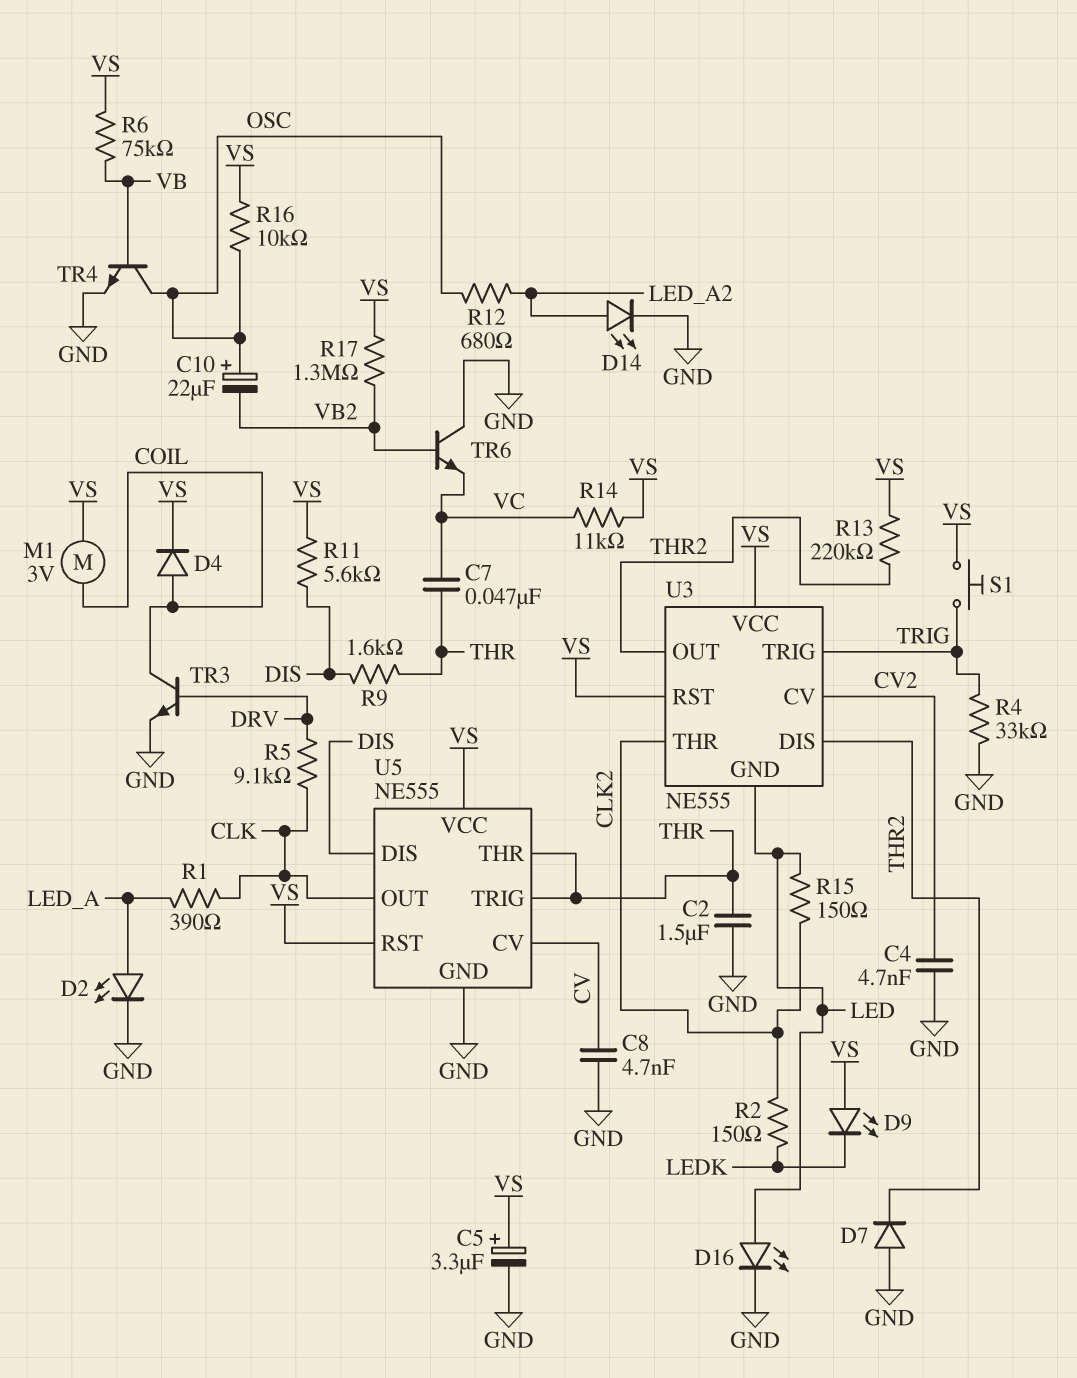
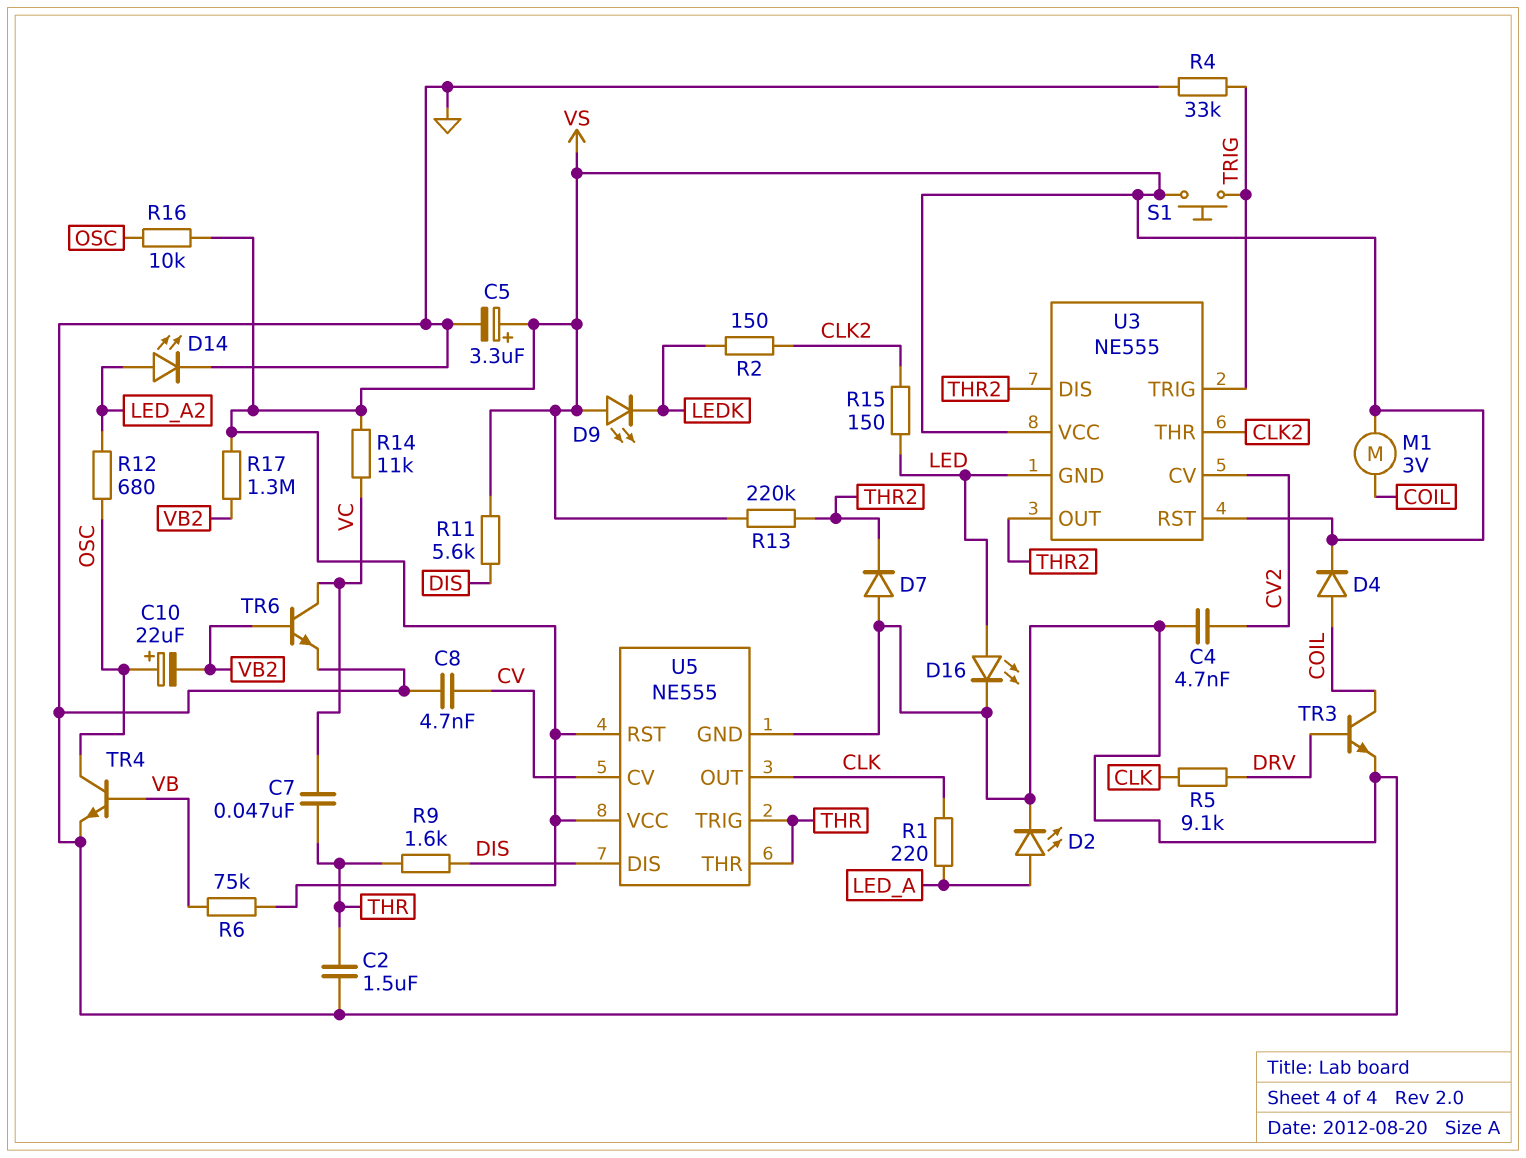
R1: 390 (CLK, LED_A) -> 220 (CLK, LED_A)
TR6: NPN (B VB2, C GND, E VC) -> NPN (B VB2, C VC, E GND)

